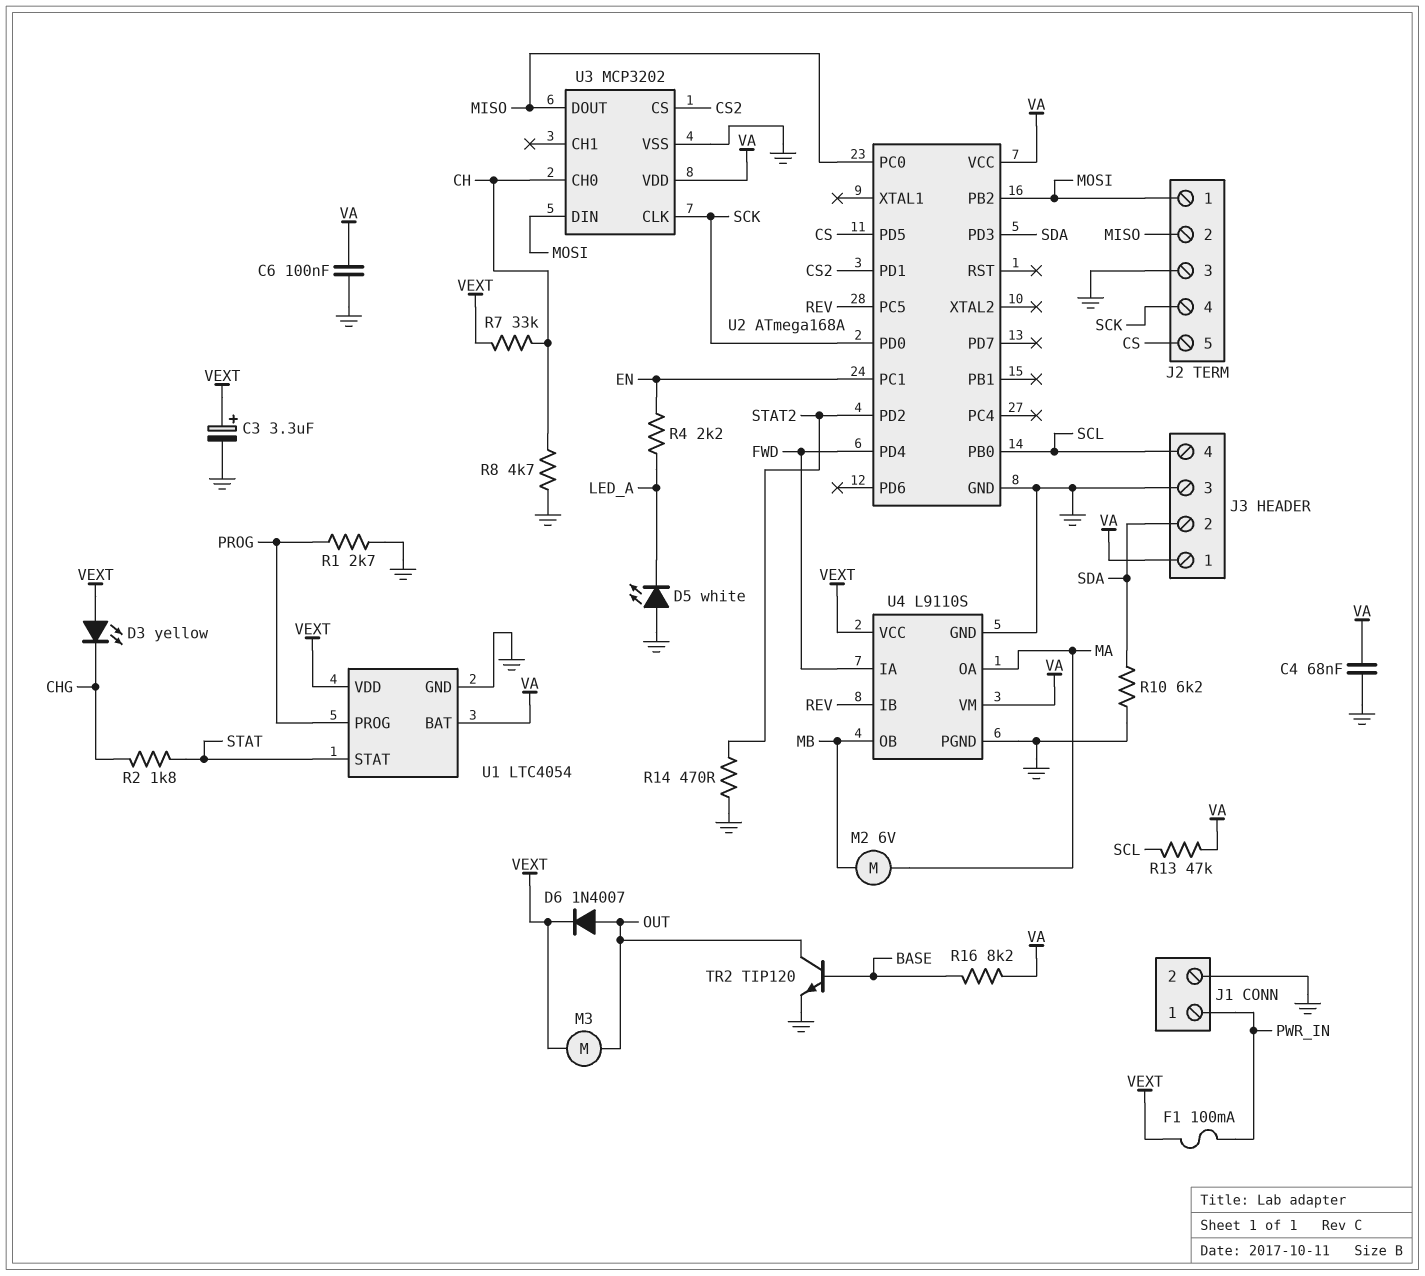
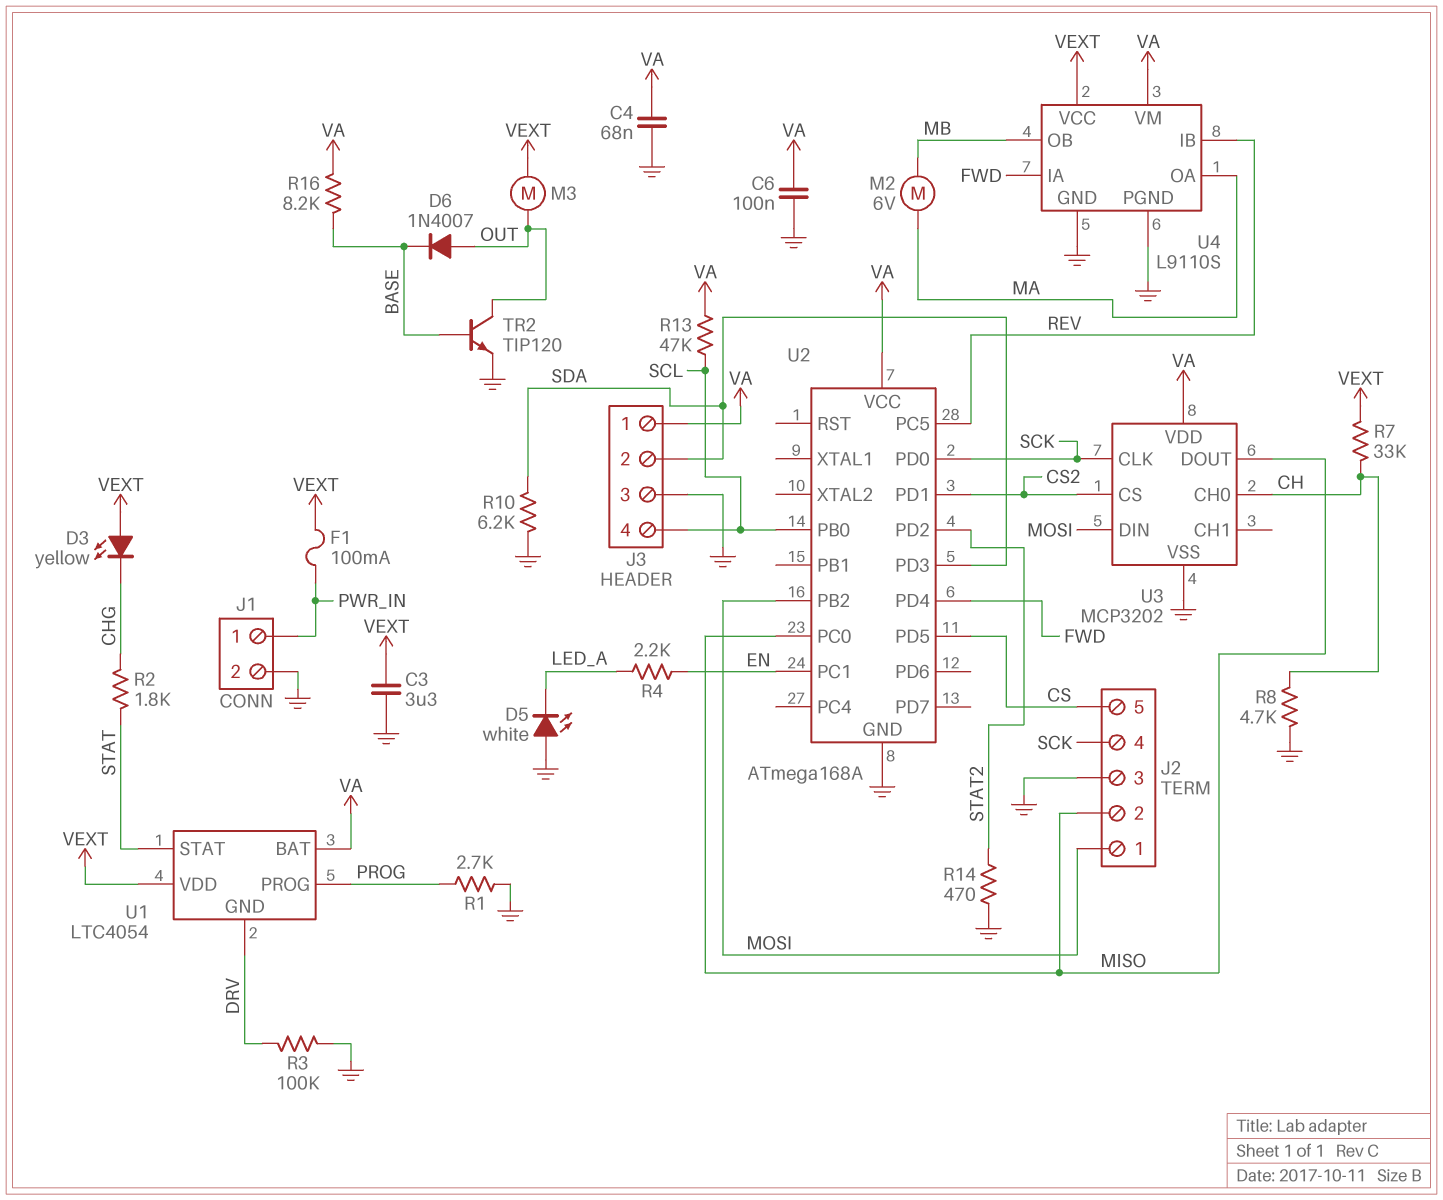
C3: 3.3uF (plus VEXT, minus GND) -> 3.3uF (GND, VEXT)
D6: diode 1N4007 (A OUT, K VEXT) -> diode 1N4007 (A OUT, K BASE)
R3: none -> 100k (DRV, GND)
U1 pin GND: GND -> DRV

